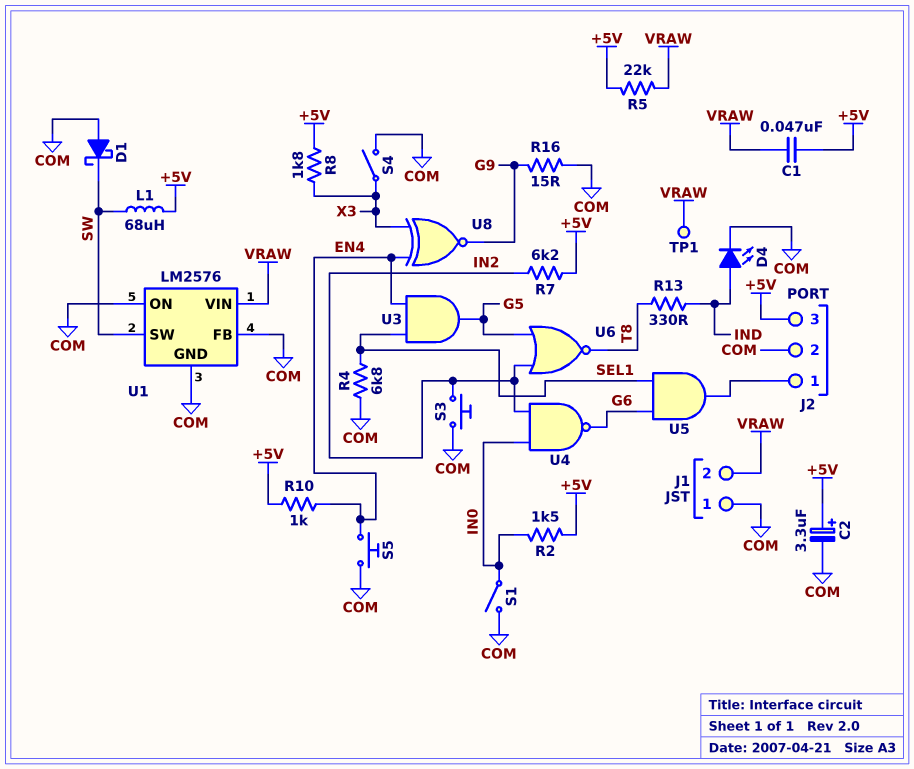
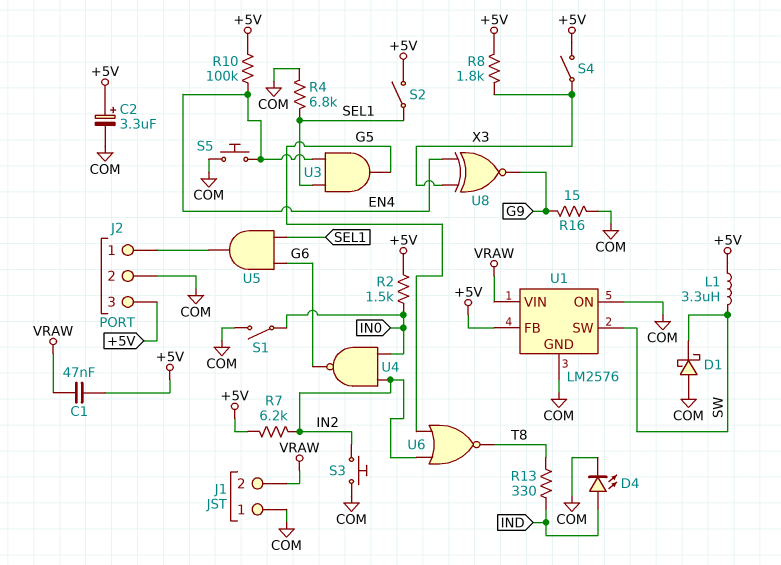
L1: 68uH (+5V, SW) -> 3.3uH (+5V, SW)
R5: 22k (+5V, VRAW) -> none
R10: 1k (+5V, EN4) -> 100k (+5V, EN4)
S2: none -> switch (+5V, SEL1)
S4: switch (COM, X3) -> switch (+5V, X3)
TP1: test point (VRAW) -> none
U1 pin FB: COM -> +5V

